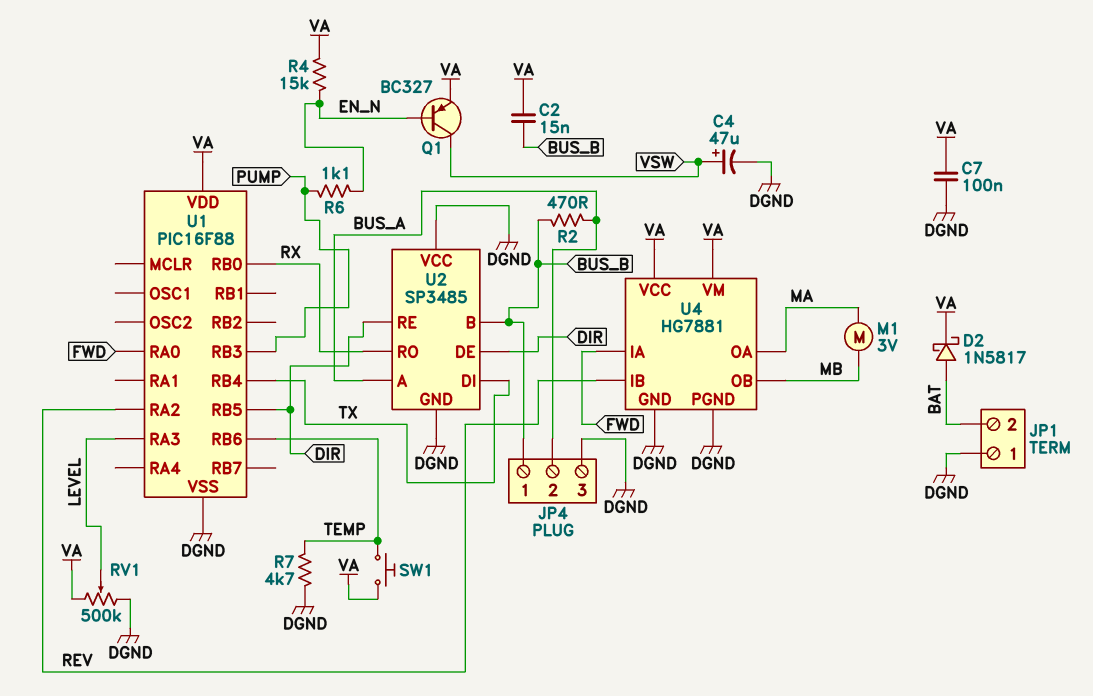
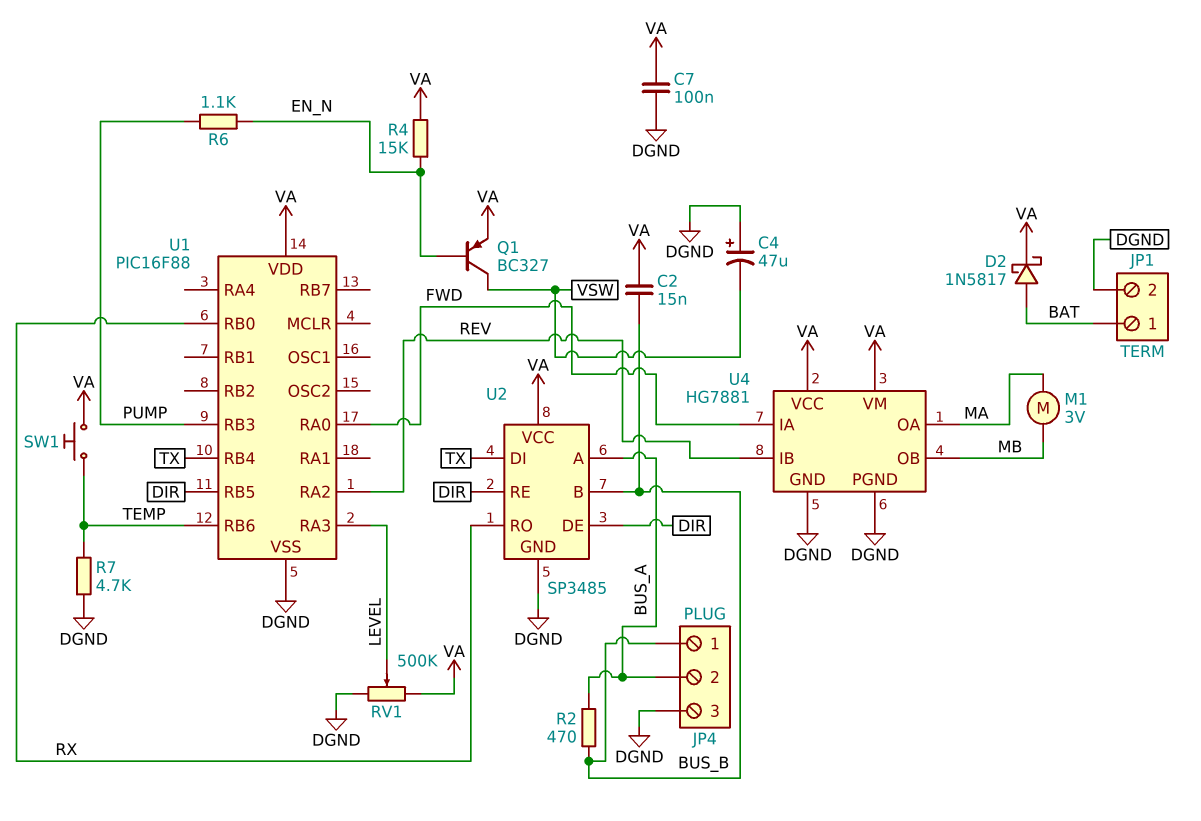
C4: 47uF (plus VSW, minus DGND) -> 47uF (plus DGND, minus VSW)
JP1 pin 1: DGND -> BAT
JP1 pin 2: BAT -> DGND
U2 pin VCC: DGND -> VA

